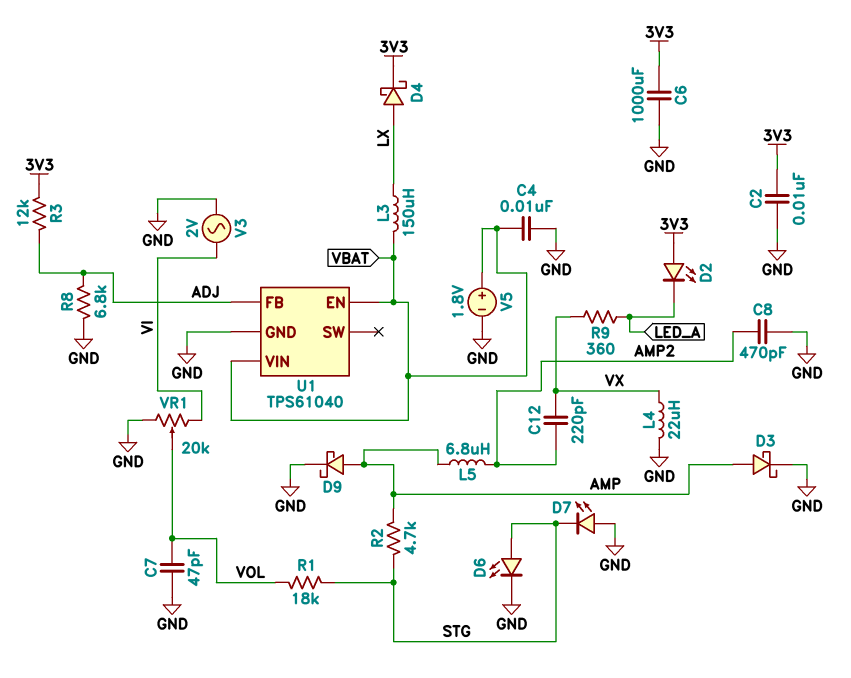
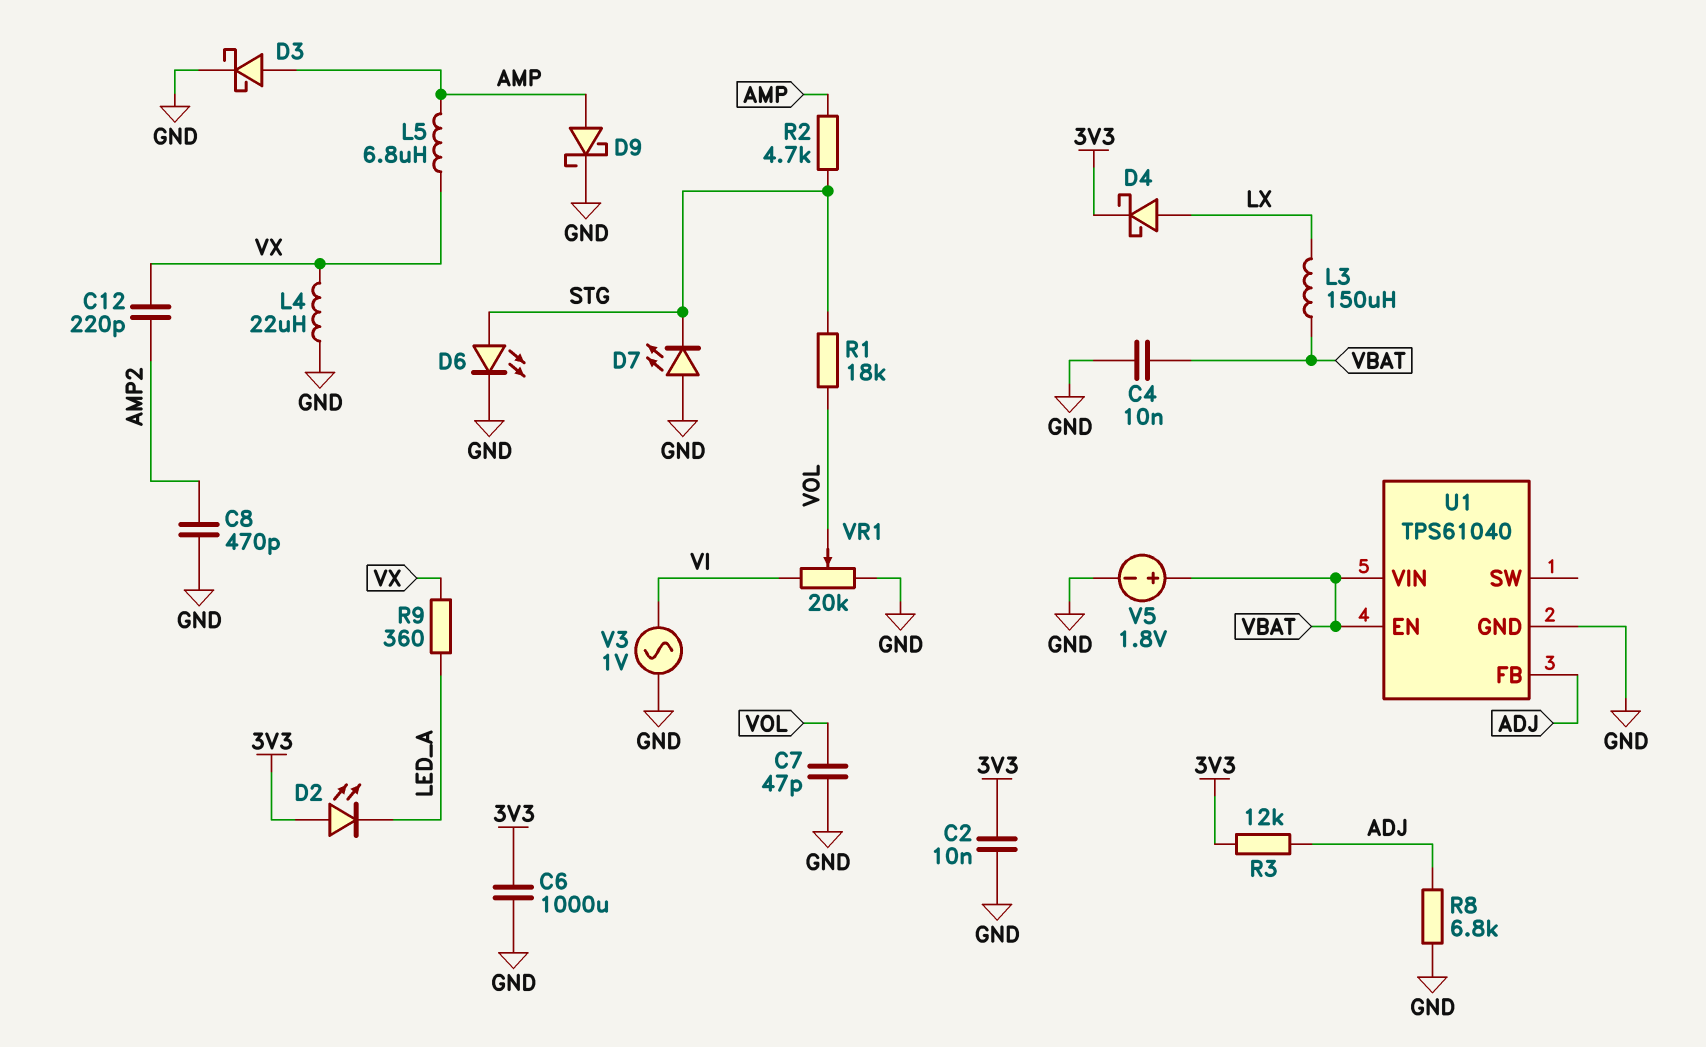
L5: 6.8uH (AMP, AMP2) -> 6.8uH (AMP, VX)
V3: AC 2V (GND, VI) -> AC 1V (GND, VI)

